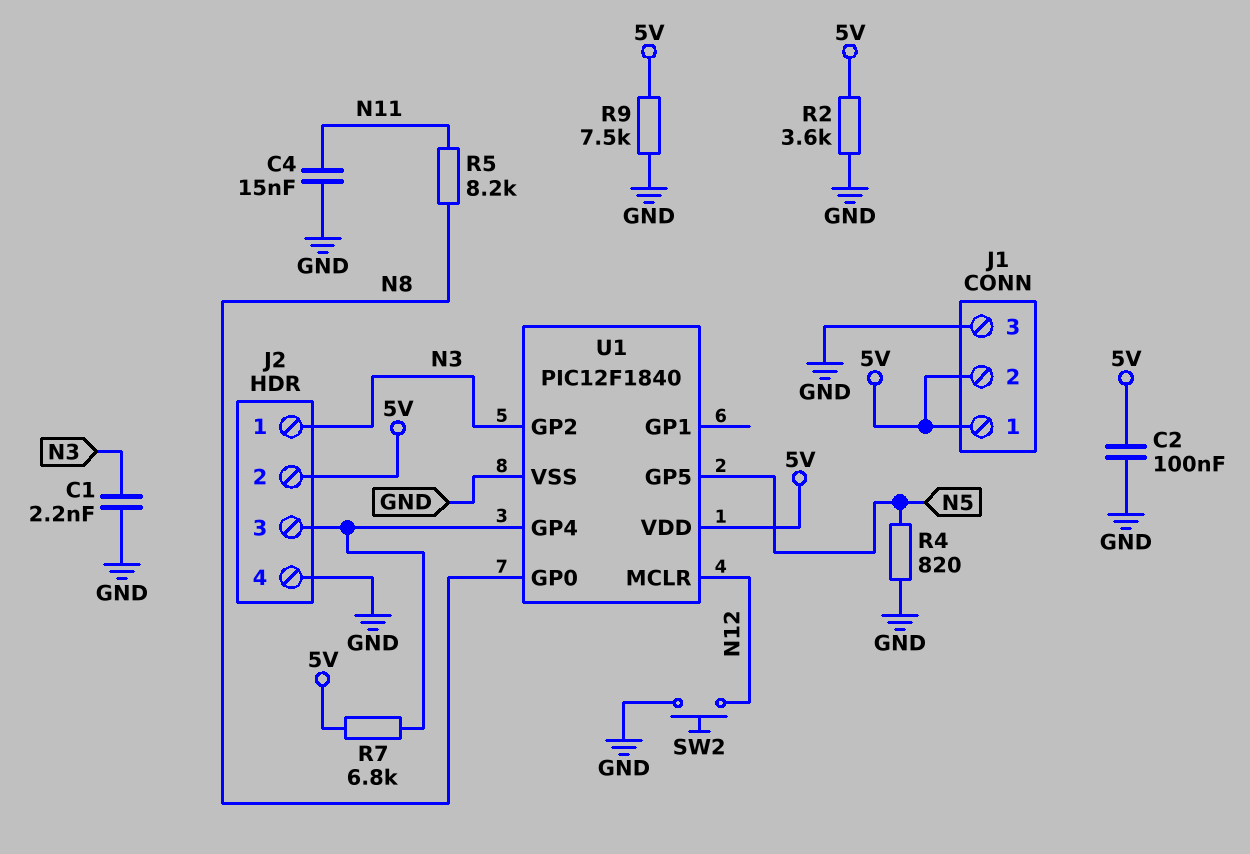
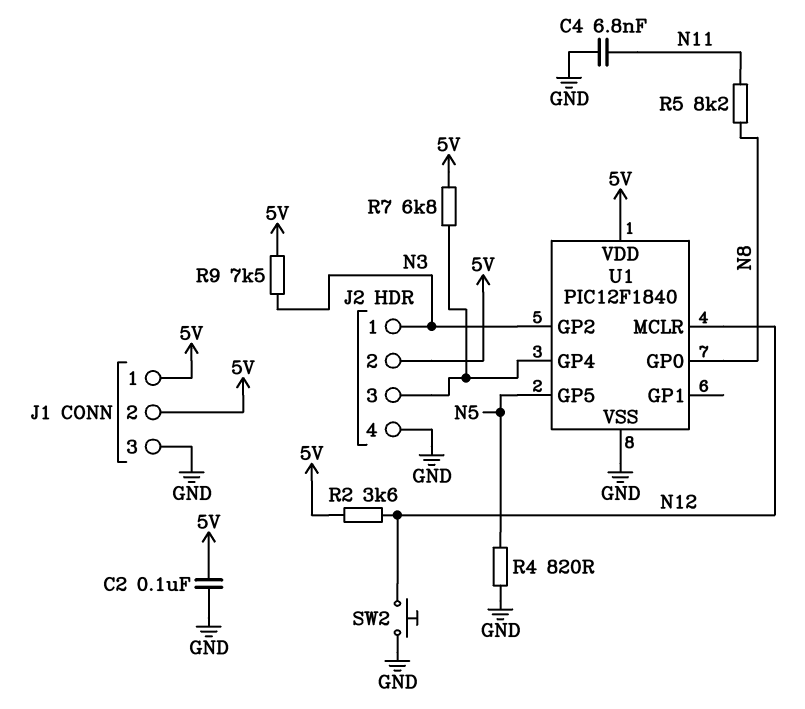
C1: 2.2nF (GND, N3) -> none
C4: 15nF (GND, N11) -> 6.8nF (GND, N11)
R2: 3.6k (5V, GND) -> 3.6k (5V, N12)
R9: 7.5k (5V, GND) -> 7.5k (5V, N3)

